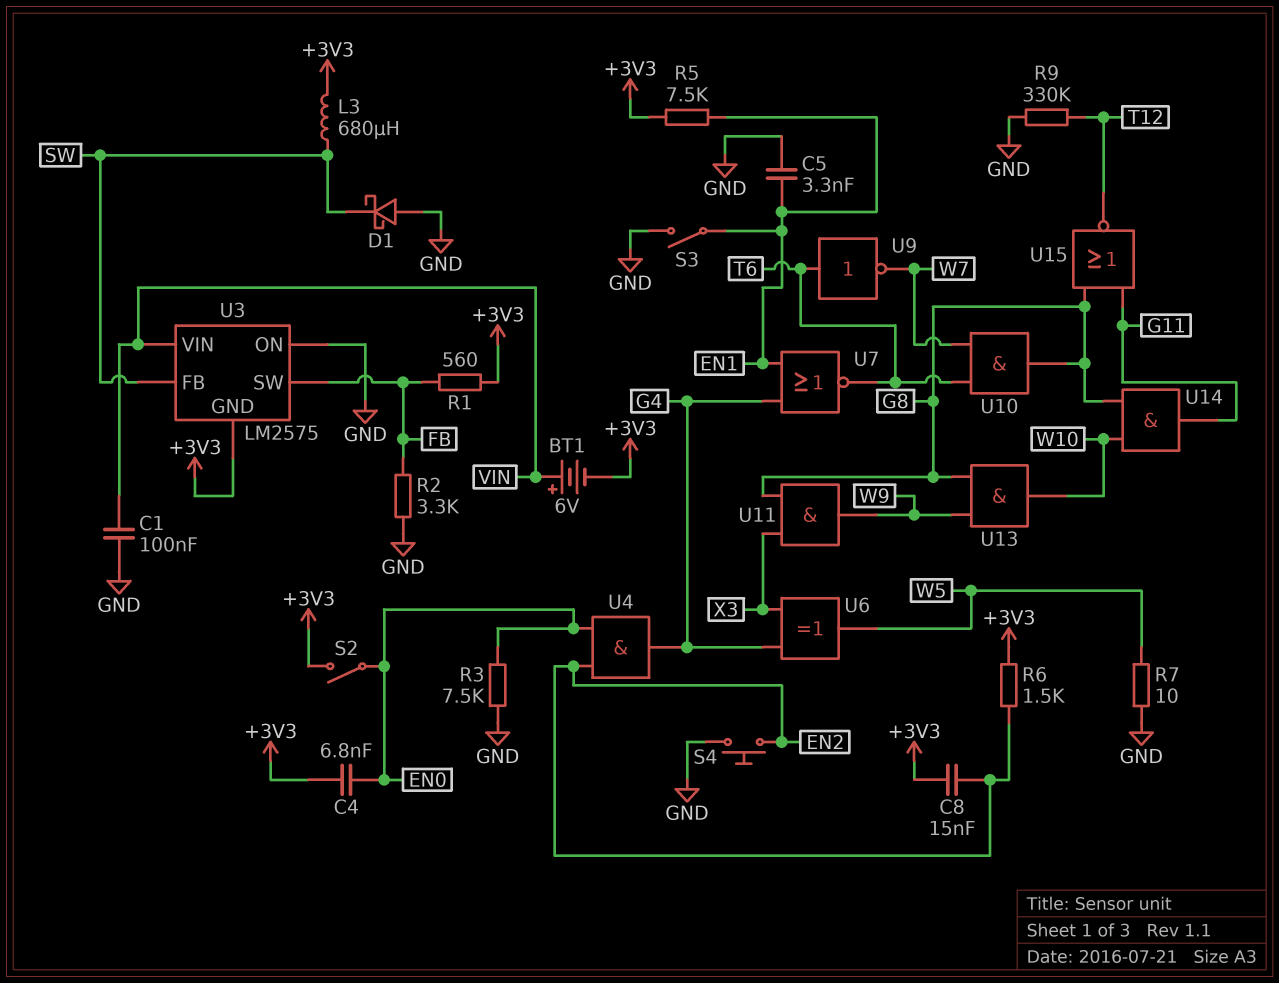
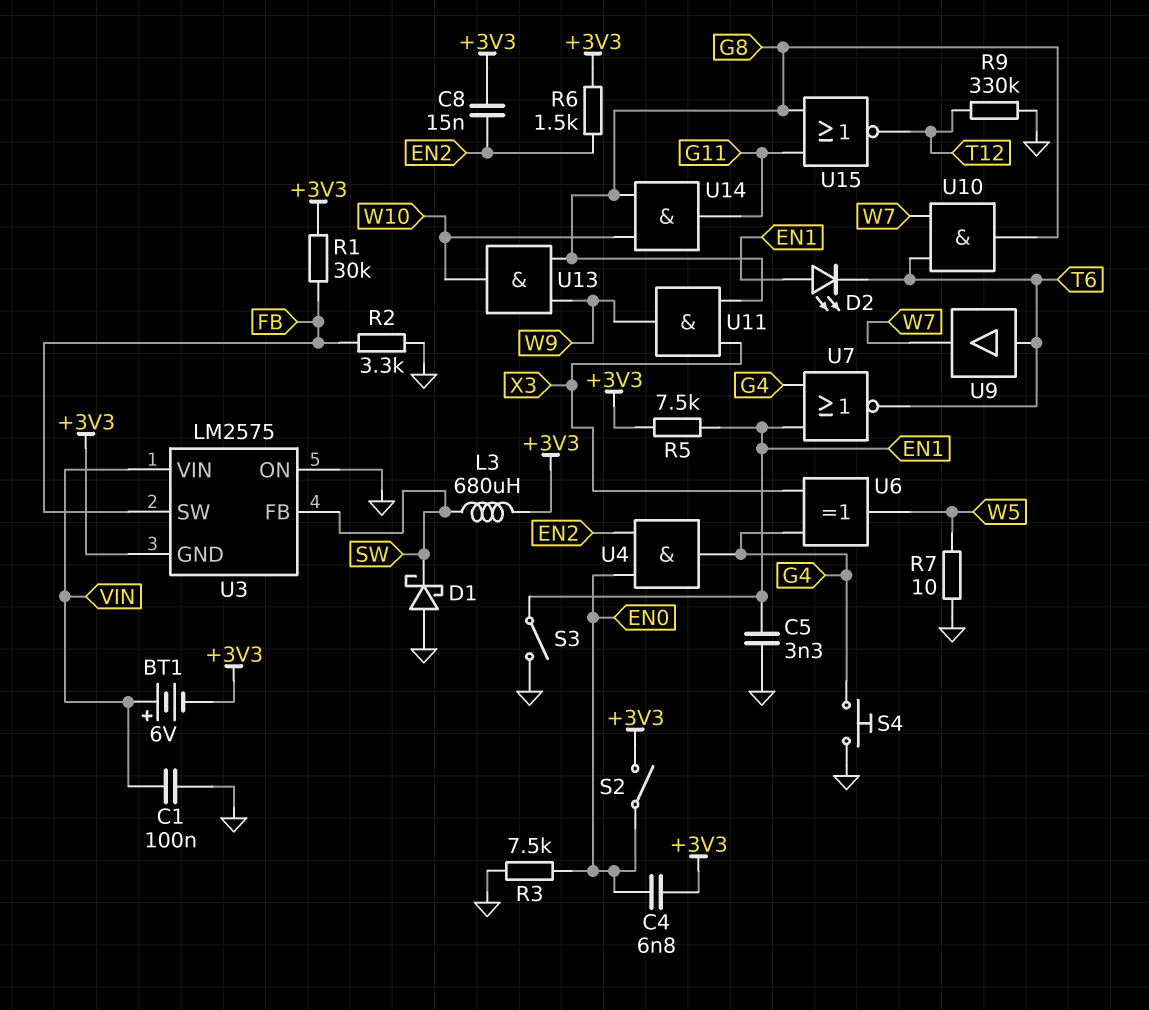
D2: none -> LED (A EN1, K T6)
R1: 560 (+3V3, FB) -> 30k (+3V3, FB)
S4: button (EN2, GND) -> button (G4, GND)
U9: NOT (in T6, out W7) -> buffer (in T6, out W7)

